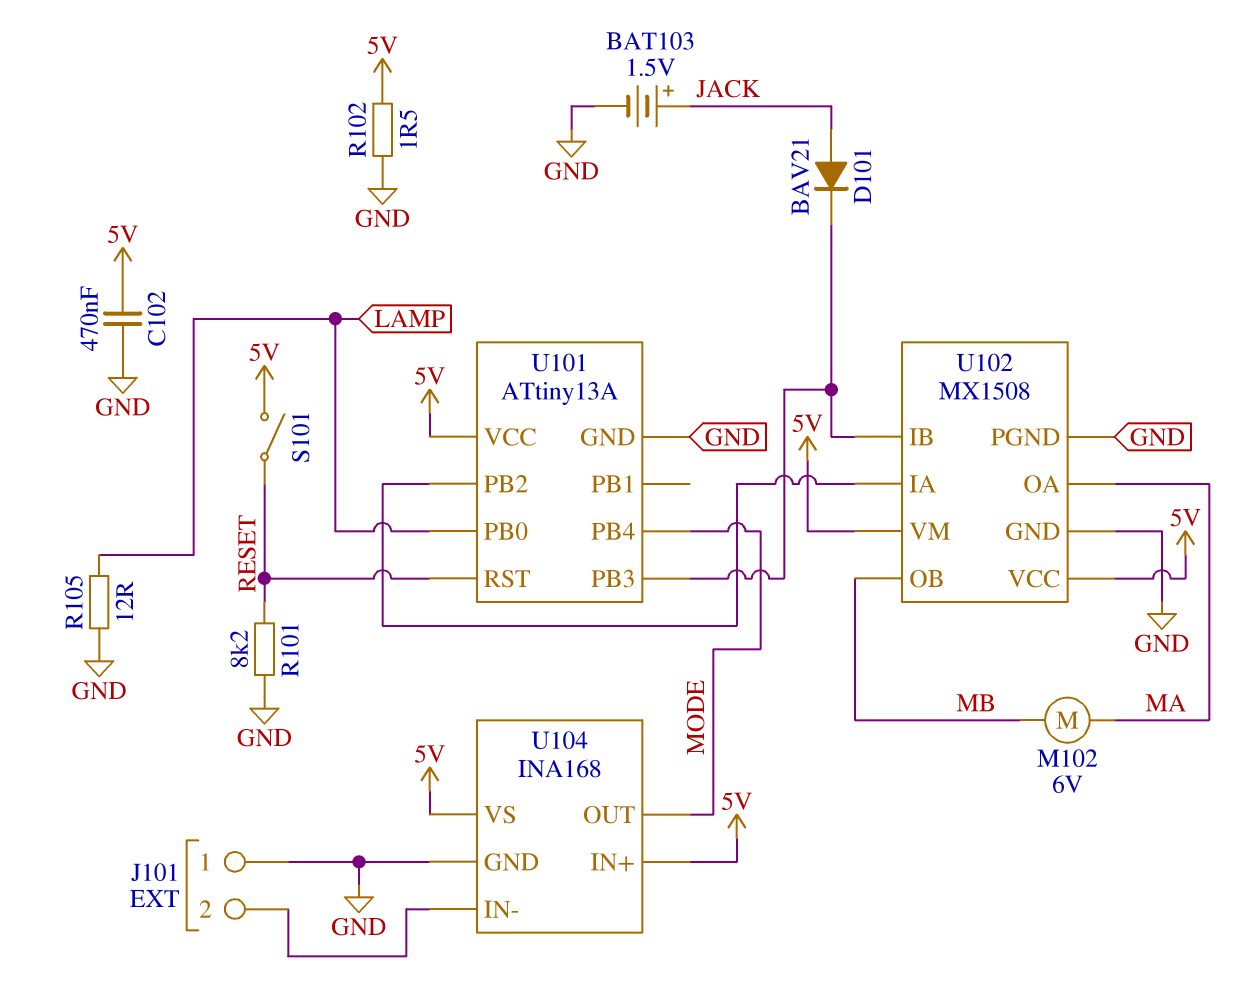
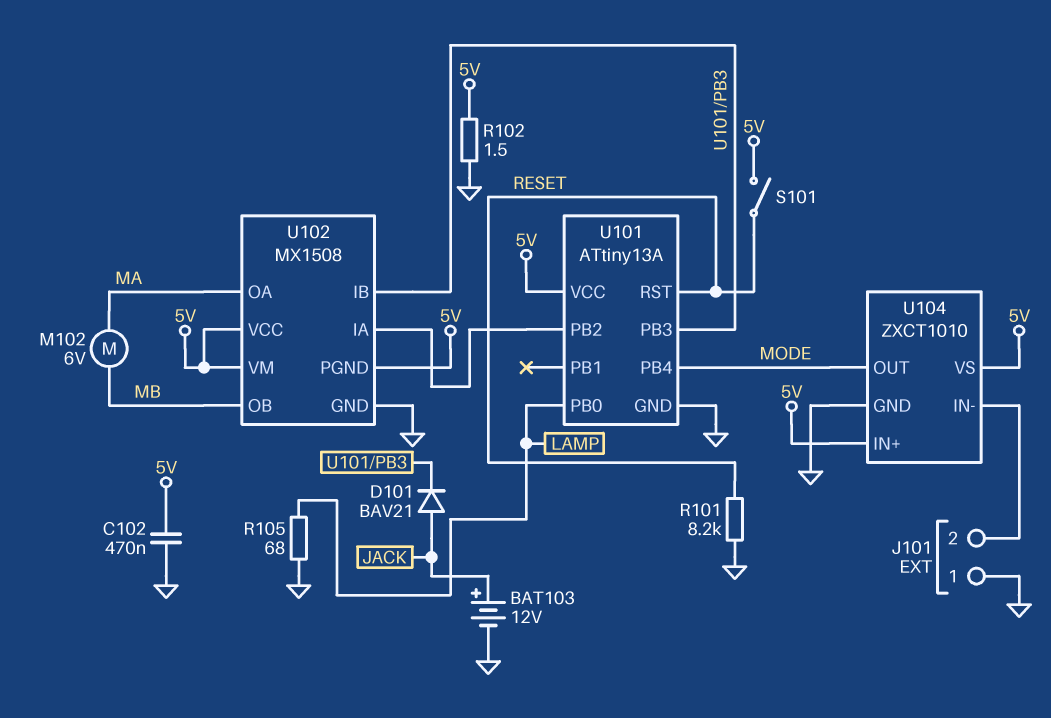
BAT103: 1.5V (plus JACK, minus GND) -> 12V (plus JACK, minus GND)
R105: 12 (GND, LAMP) -> 68 (GND, LAMP)
U102 pin PGND: GND -> 5V
U104: INA168 -> ZXCT1010

